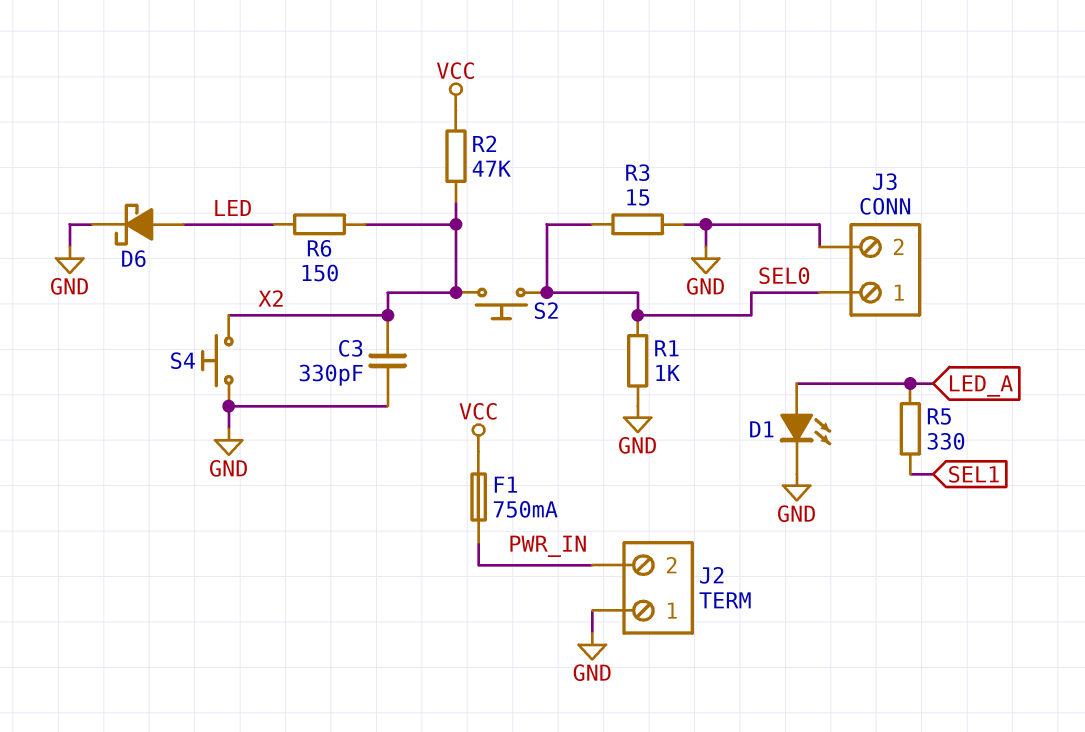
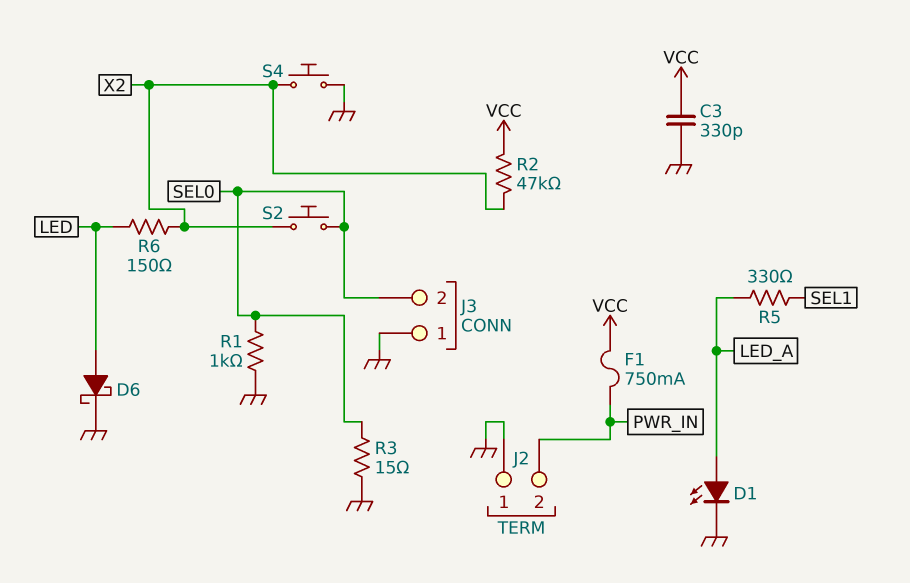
C3: 330pF (GND, X2) -> 330pF (GND, VCC)
J3 pin 1: SEL0 -> GND
J3 pin 2: GND -> SEL0

